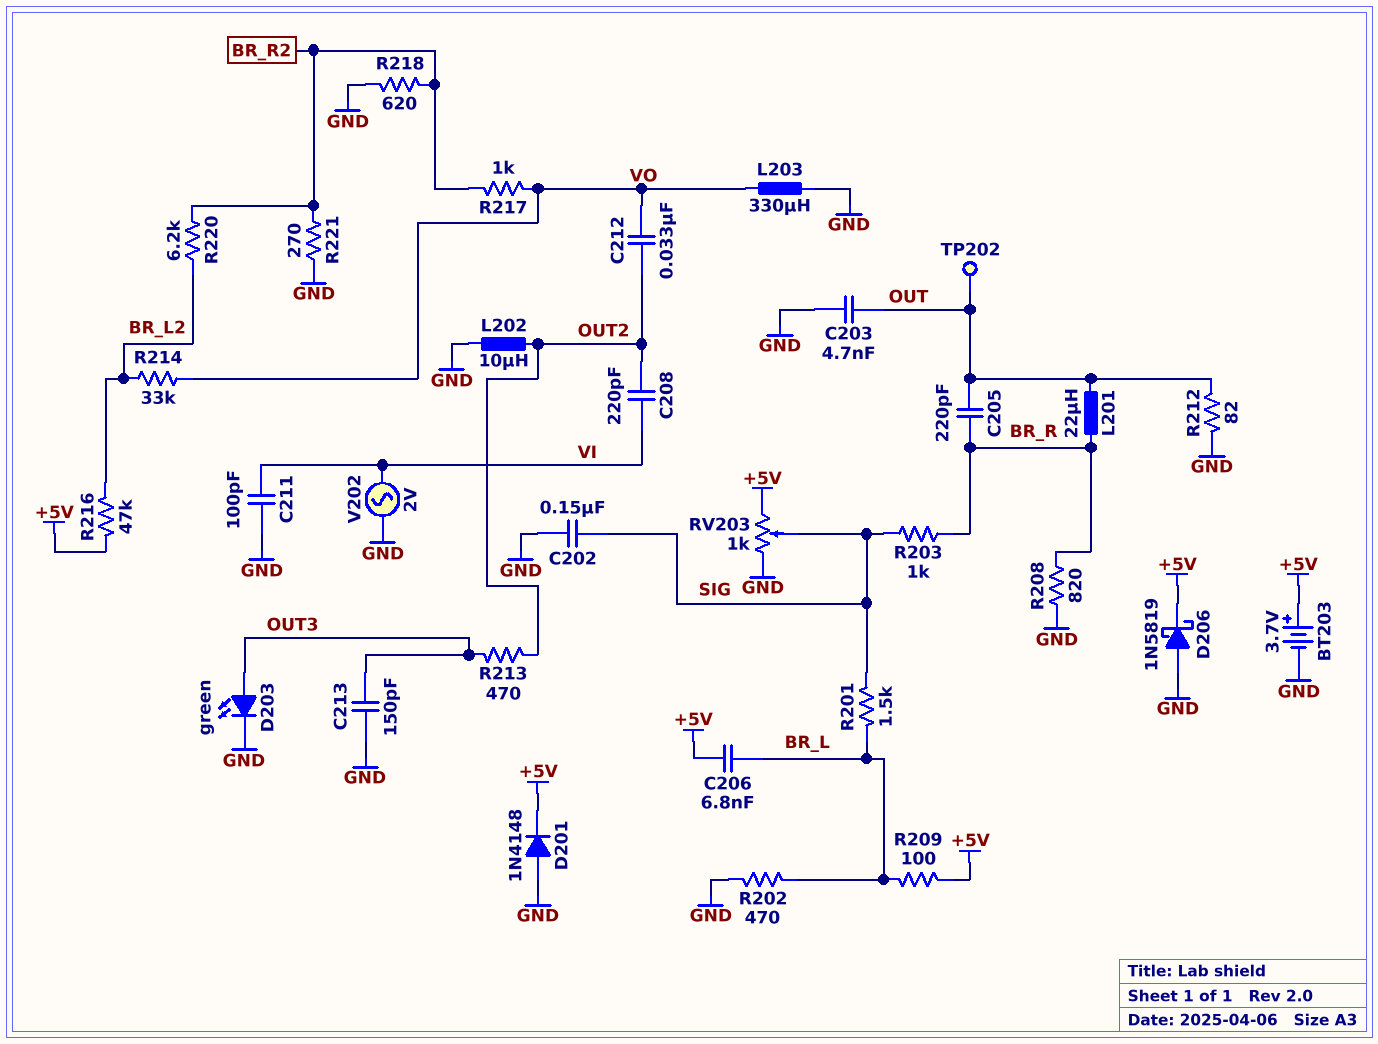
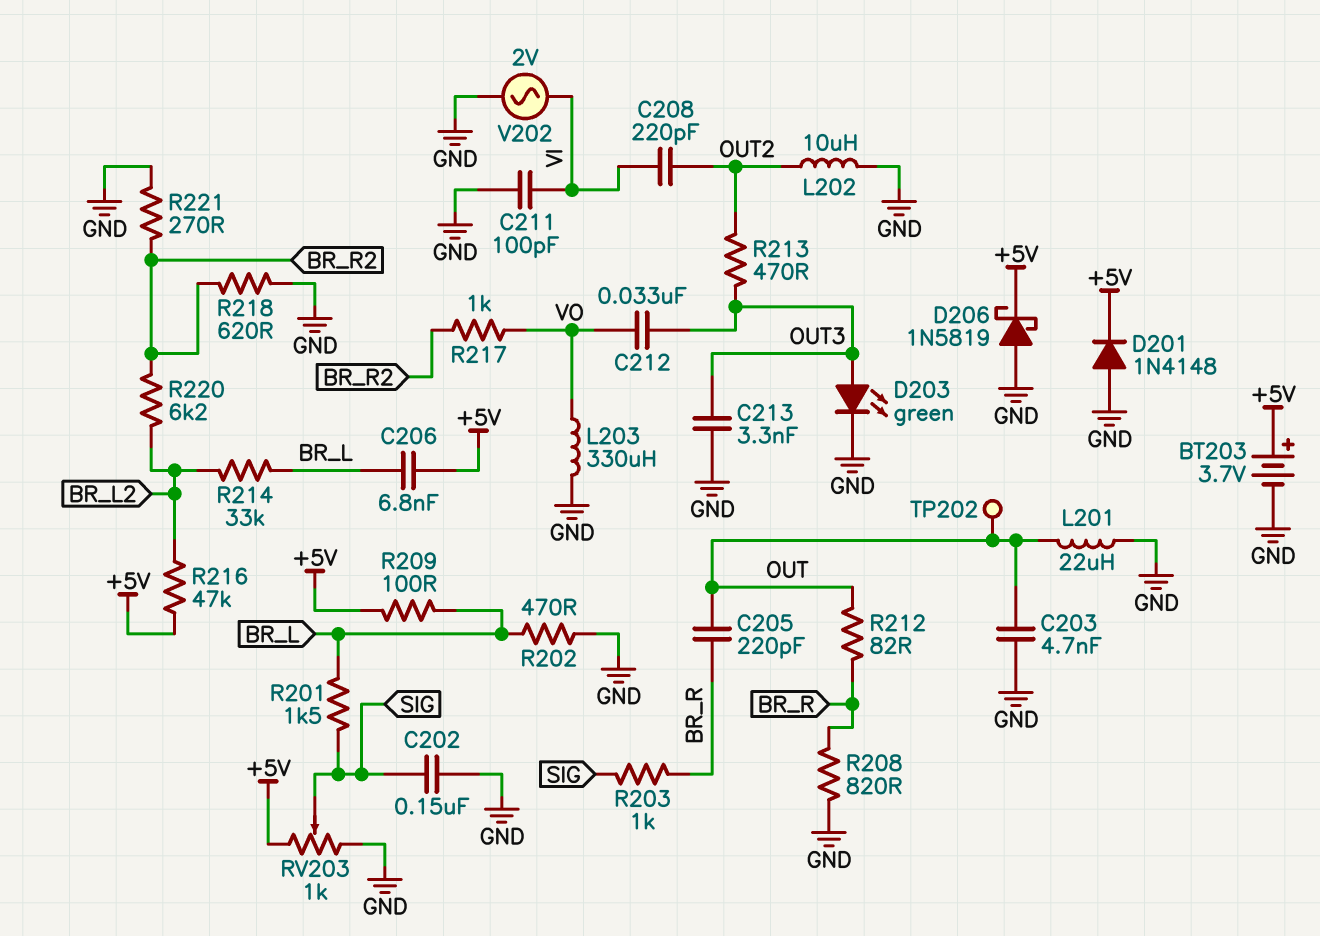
C212: 33nF (OUT2, VO) -> 33nF (OUT3, VO)
C213: 150pF (GND, OUT3) -> 3.3nF (GND, OUT3)
L201: 22uH (BR_R, OUT) -> 22uH (GND, OUT)
R212: 82 (GND, OUT) -> 82 (BR_R, OUT)
R214: 33k (BR_L2, VO) -> 33k (BR_L, BR_L2)

